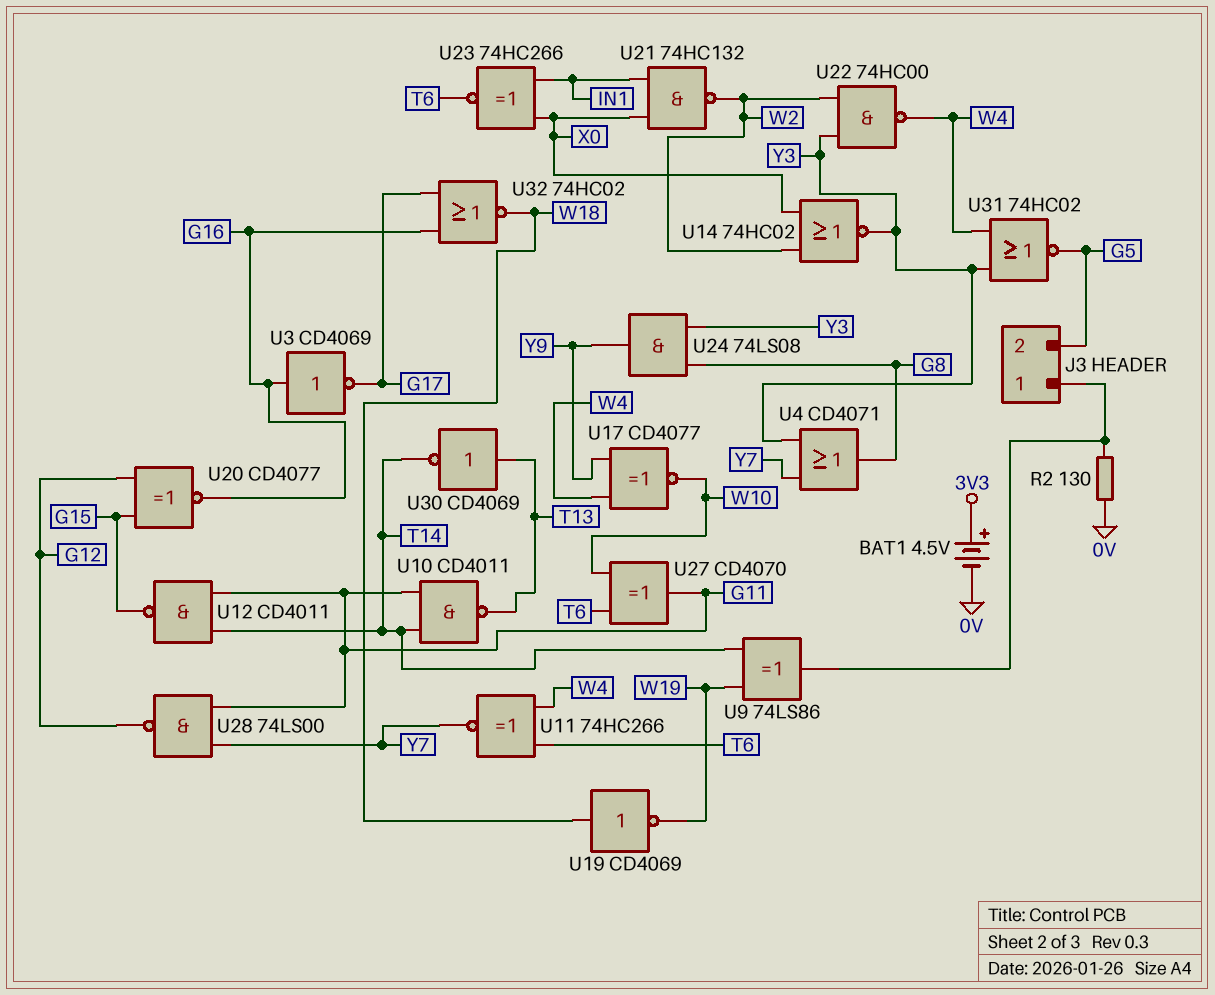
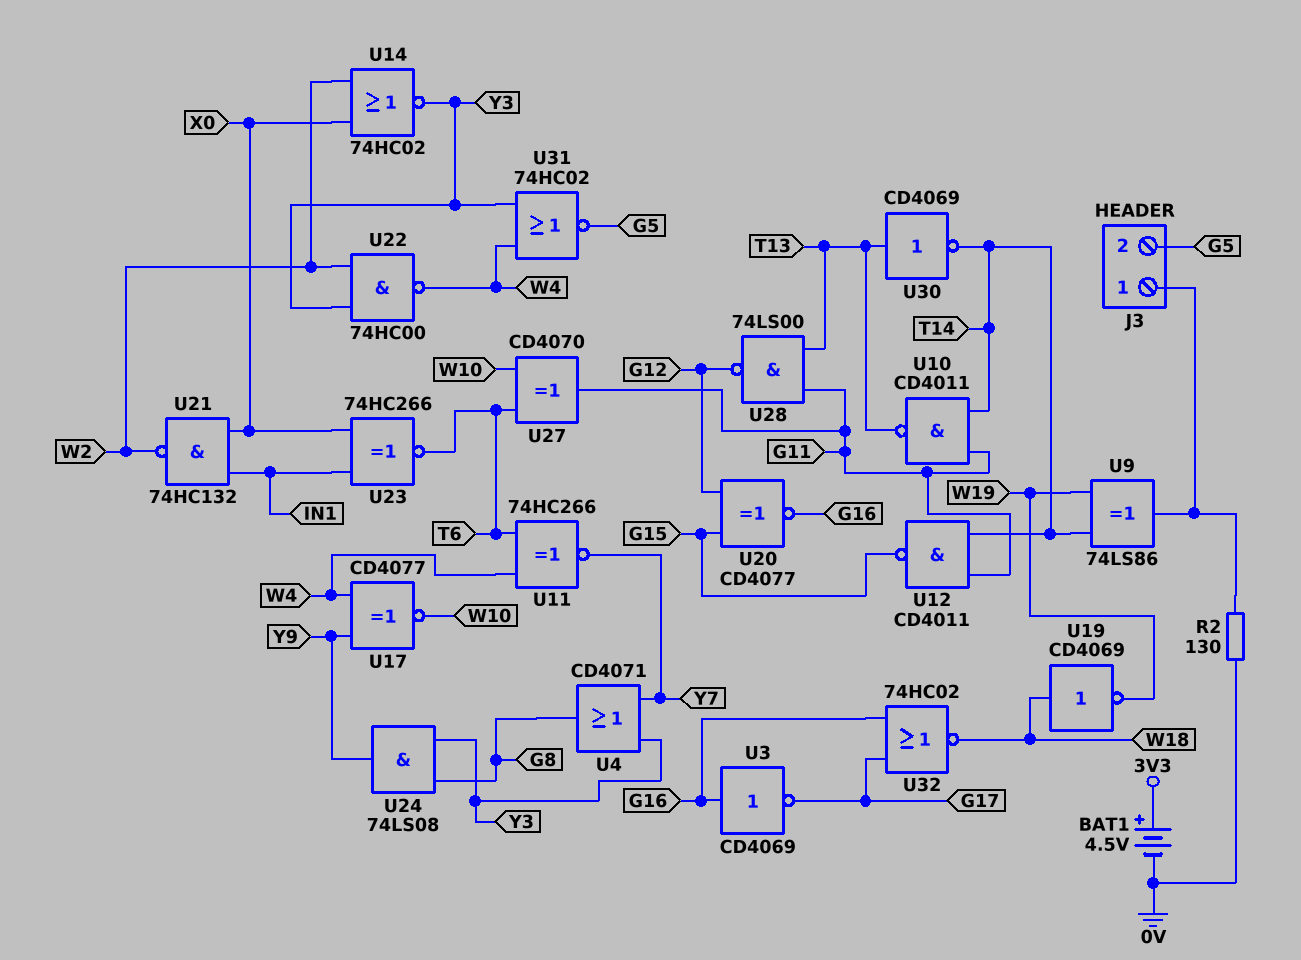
U28: NAND 74LS00 (in G11, in Y7, out G12) -> NAND 74LS00 (in G11, in T13, out G12)

